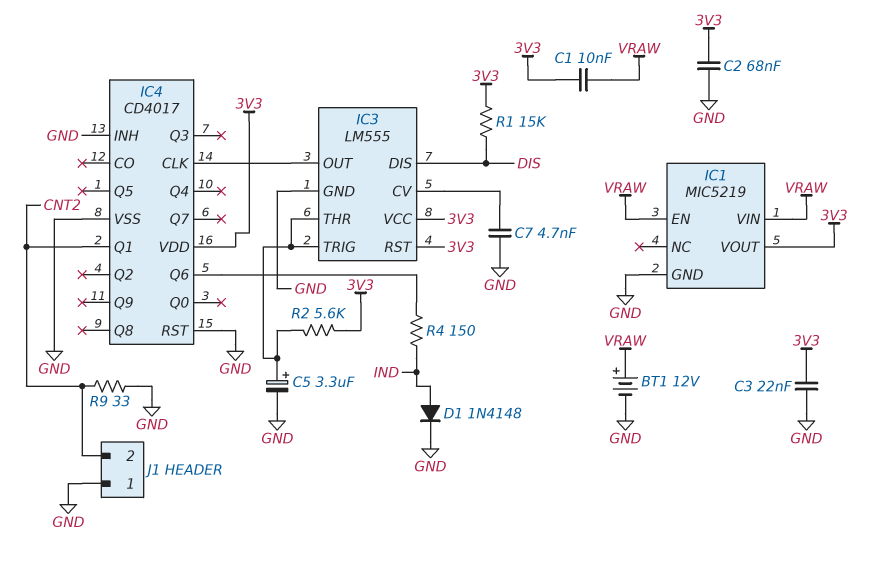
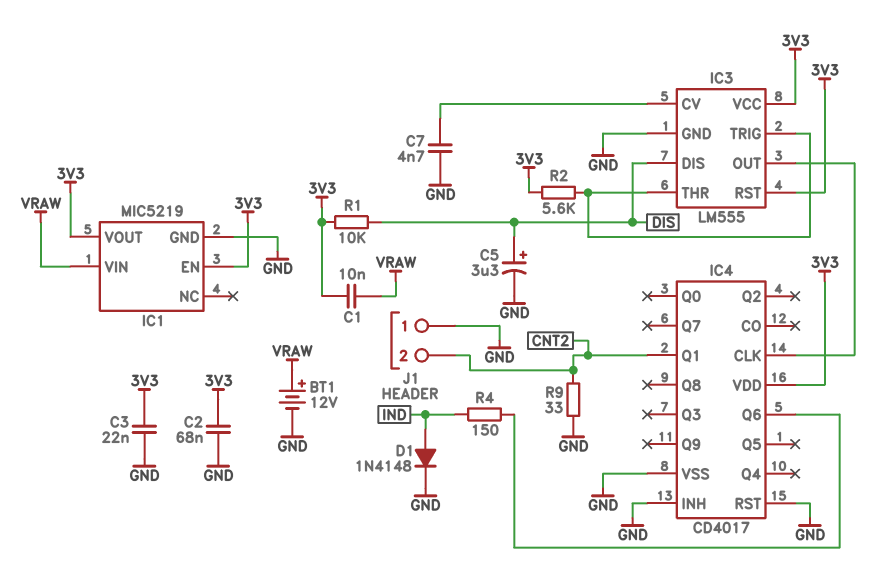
C5: 3.3uF (plus IC3/THR, minus GND) -> 3.3uF (plus DIS, minus GND)
IC1 pin EN: VRAW -> 3V3
R1: 15k (3V3, DIS) -> 10k (3V3, DIS)

